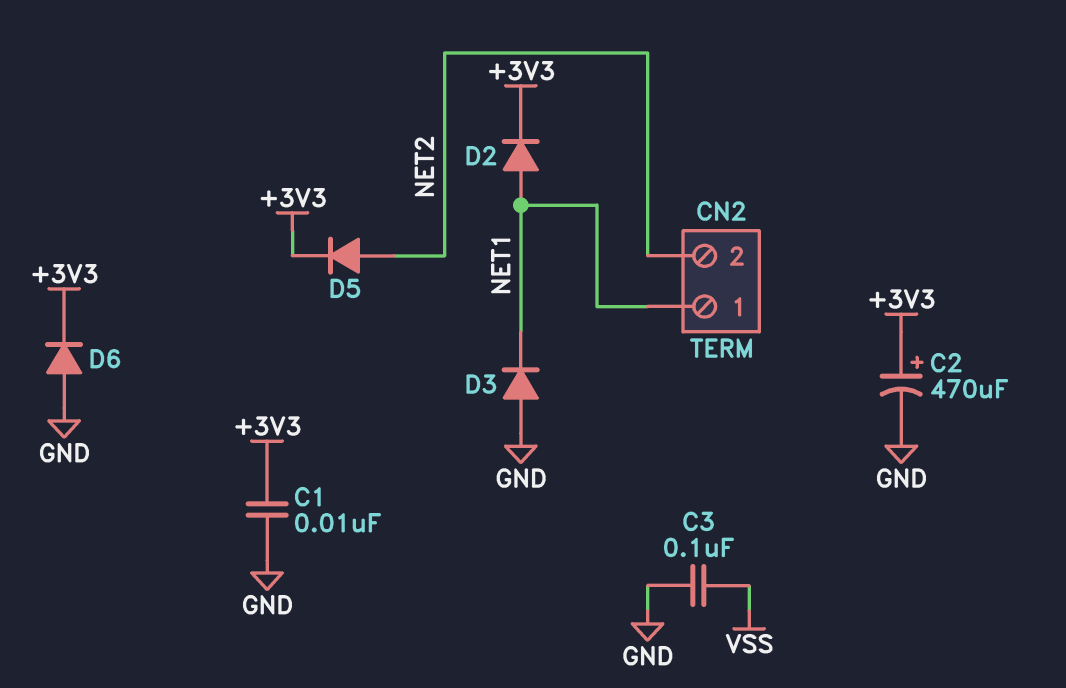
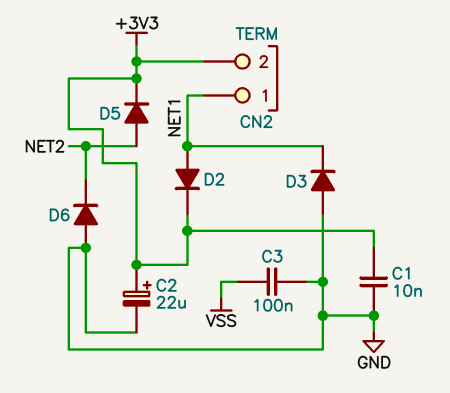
C2: 470uF (plus +3V3, minus GND) -> 22uF (plus +3V3, minus GND)
CN2 pin 2: NET2 -> +3V3
D6: diode (A GND, K +3V3) -> diode (A GND, K NET2)

